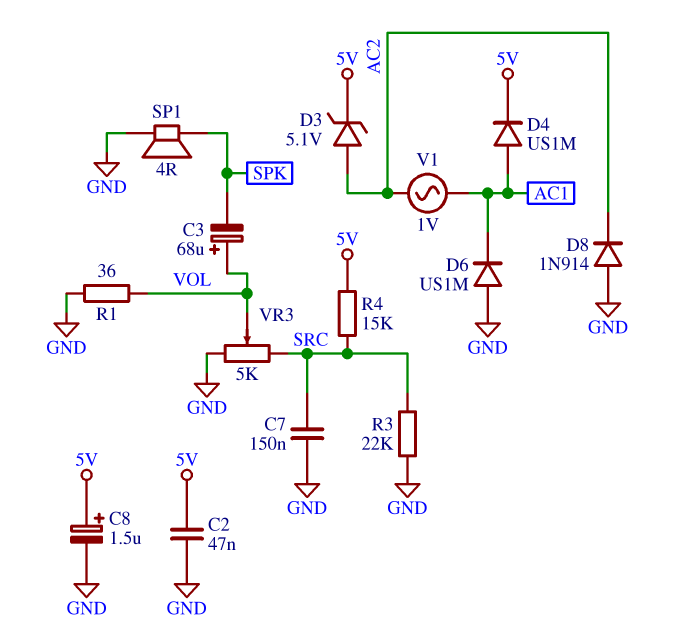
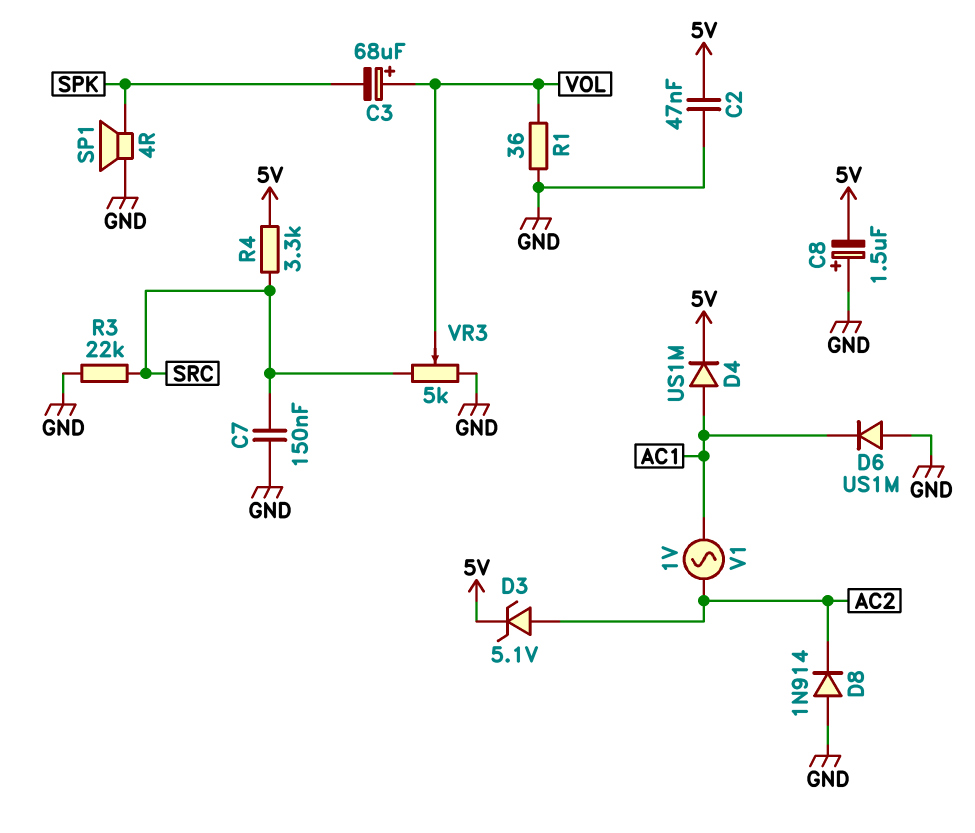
C8: 1.5uF (plus 5V, minus GND) -> 1.5uF (plus GND, minus 5V)
R4: 15k (5V, SRC) -> 3.3k (5V, SRC)

